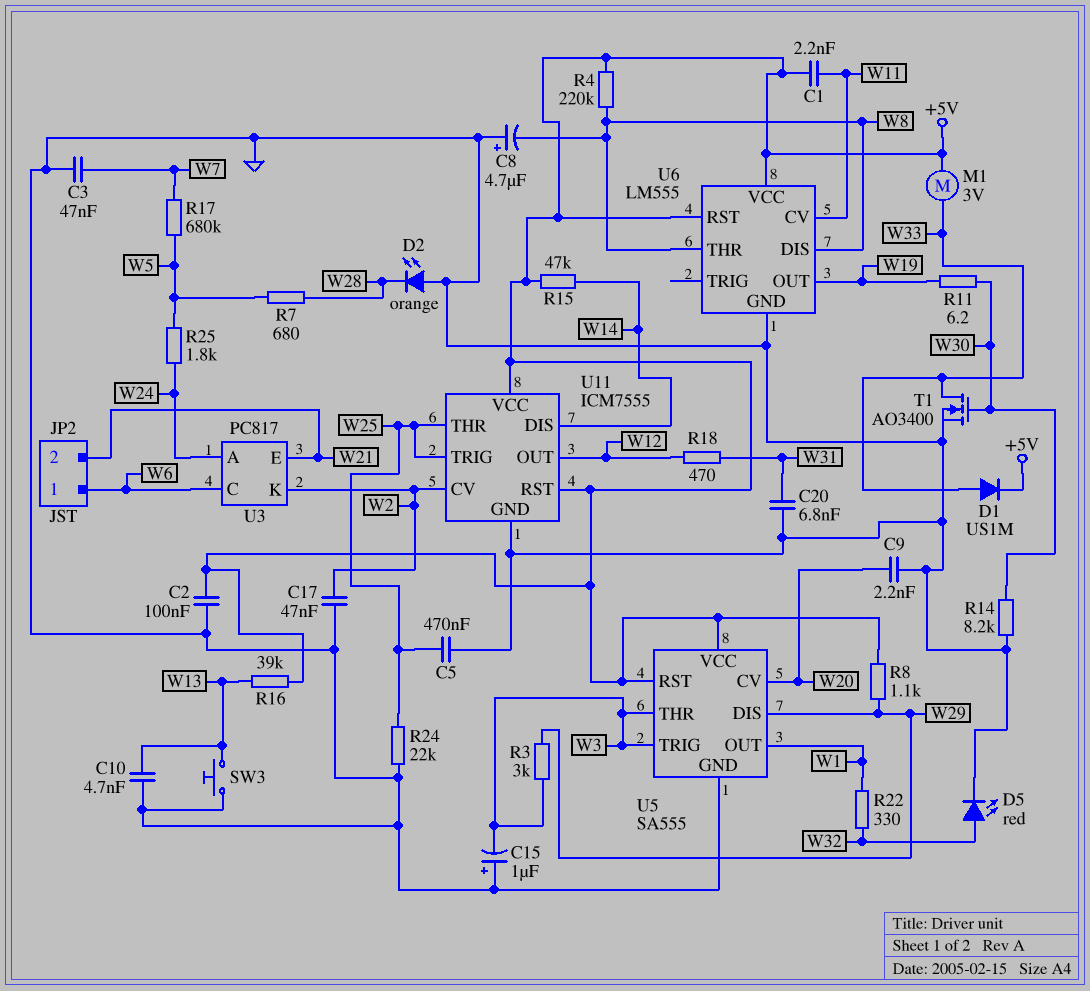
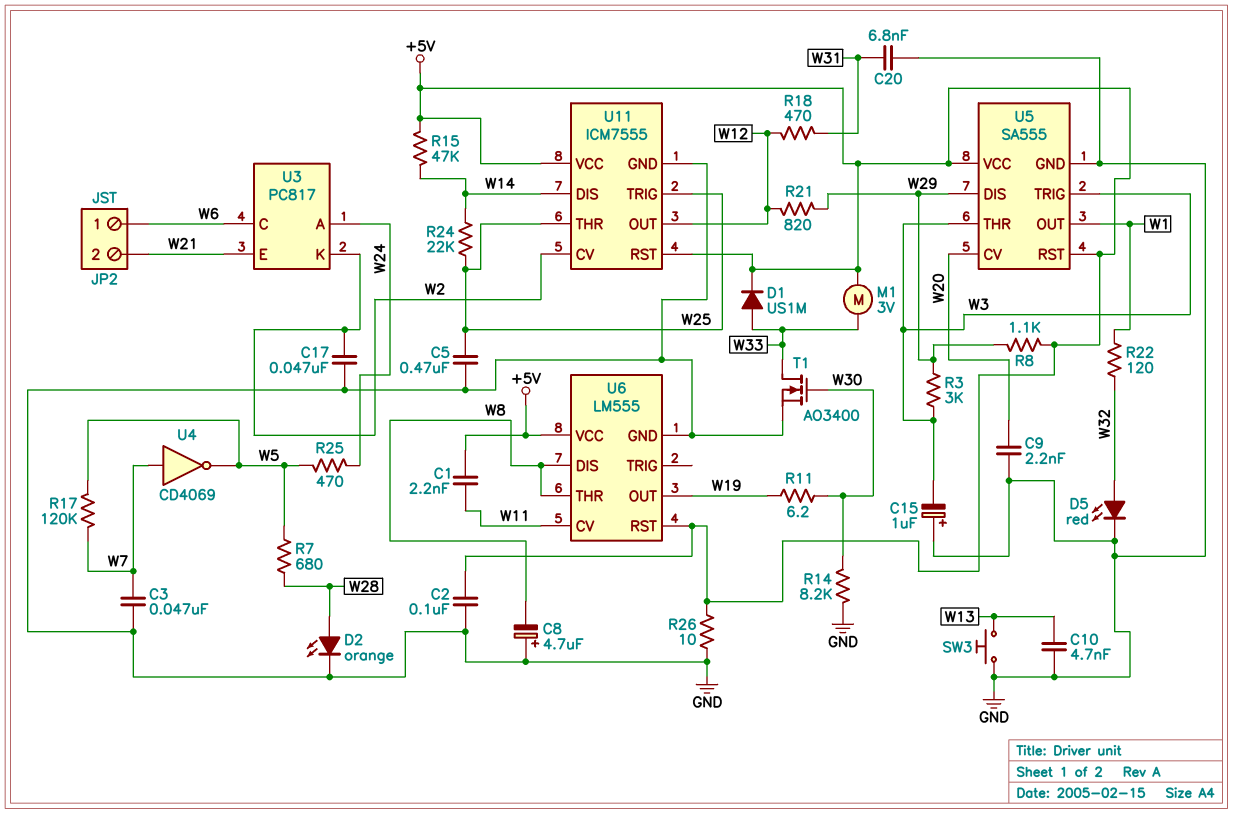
D2: LED orange (A GND, K W28) -> LED orange (A W28, K GND)
R4: 220k (+5V, W8) -> none
R16: 39k (+5V, W13) -> none
R17: 680k (W5, W7) -> 120k (W5, W7)
R21: none -> 820 (W12, W29)
R22: 330 (W1, W32) -> 120 (W1, W32)
R24: 22k (GND, W25) -> 22k (W14, W25)
R25: 1.8k (W5, W24) -> 470 (W5, W24)
R26: none -> 10 (+5V, GND)
U4: none -> NOT CD4069 (in W7, out W5)

